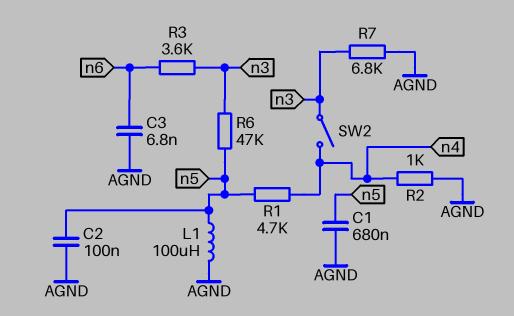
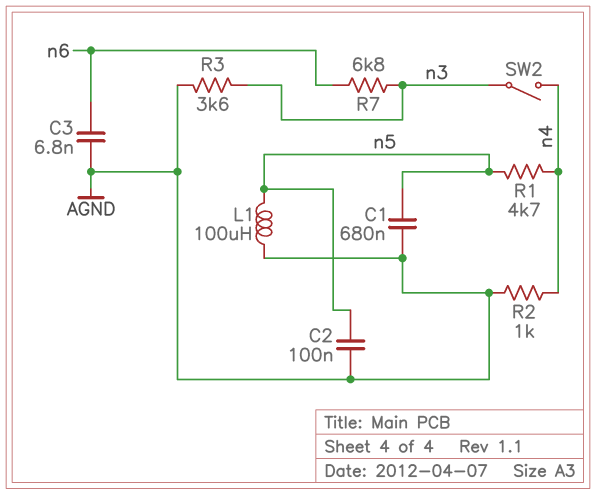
R3: 3.6k (n3, n6) -> 3.6k (AGND, n3)
R6: 47k (n3, n5) -> none
R7: 6.8k (AGND, n3) -> 6.8k (n3, n6)

